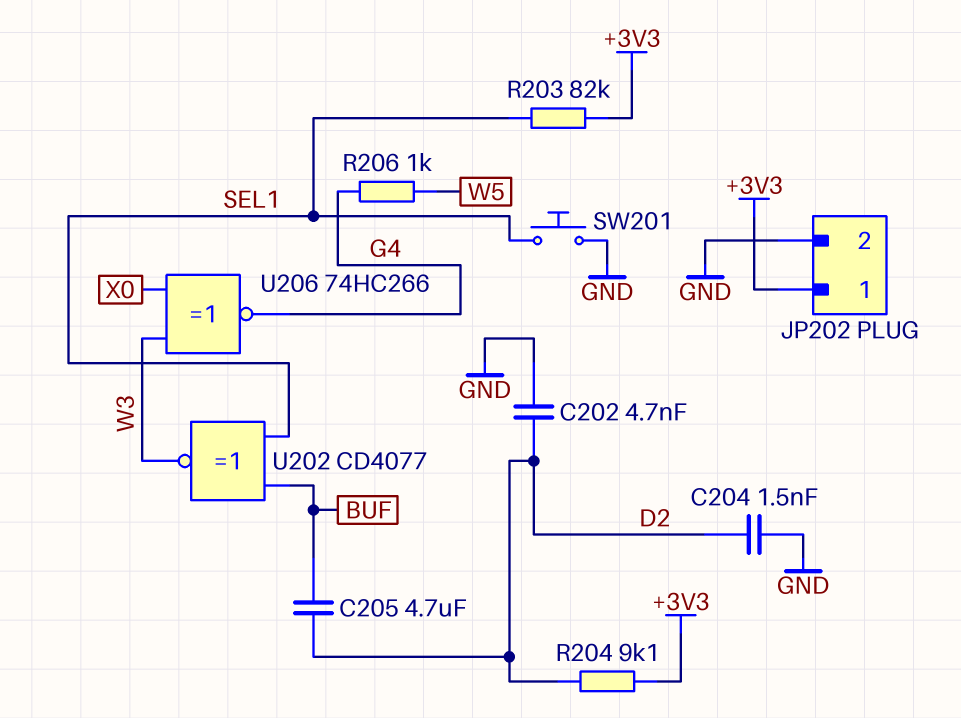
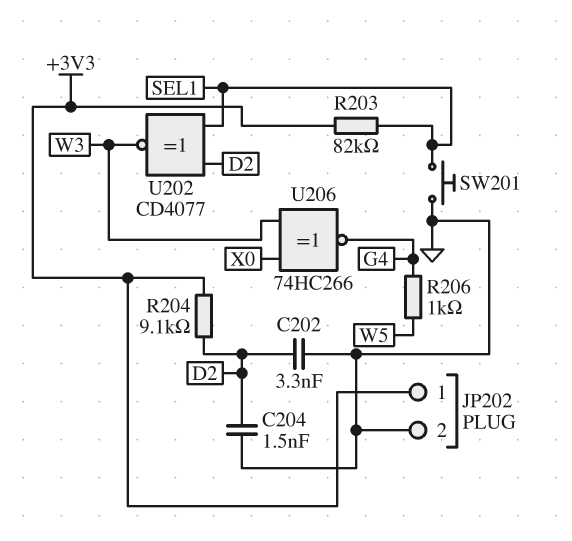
C202: 4.7nF (D2, GND) -> 3.3nF (D2, GND)
C205: 4.7uF (BUF, D2) -> none
U202: XNOR CD4077 (in BUF, in SEL1, out W3) -> XNOR CD4077 (in D2, in SEL1, out W3)

